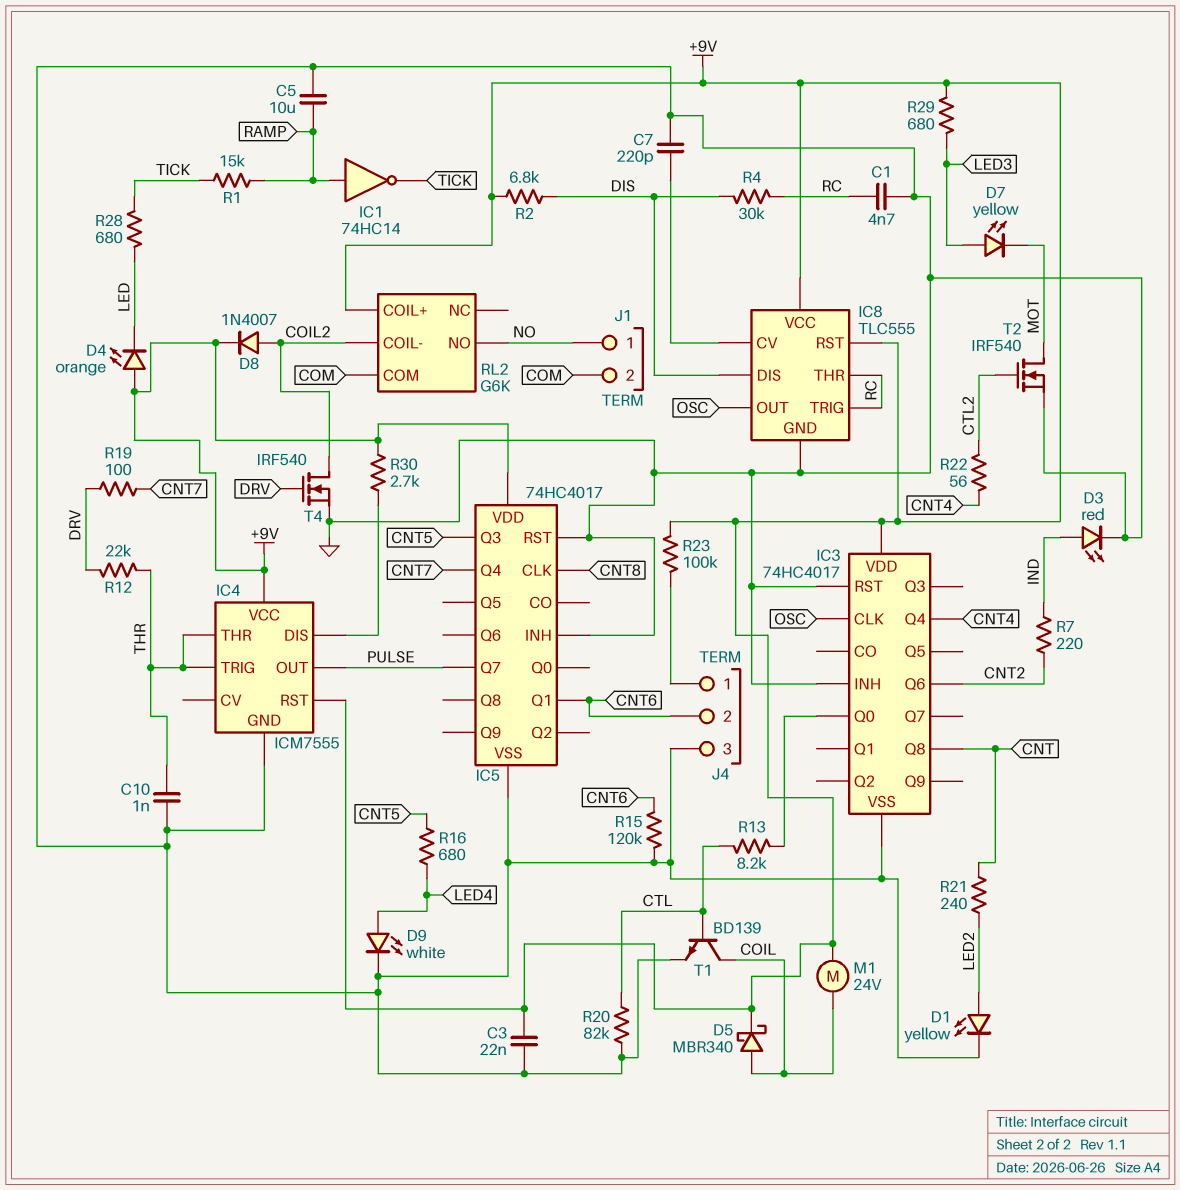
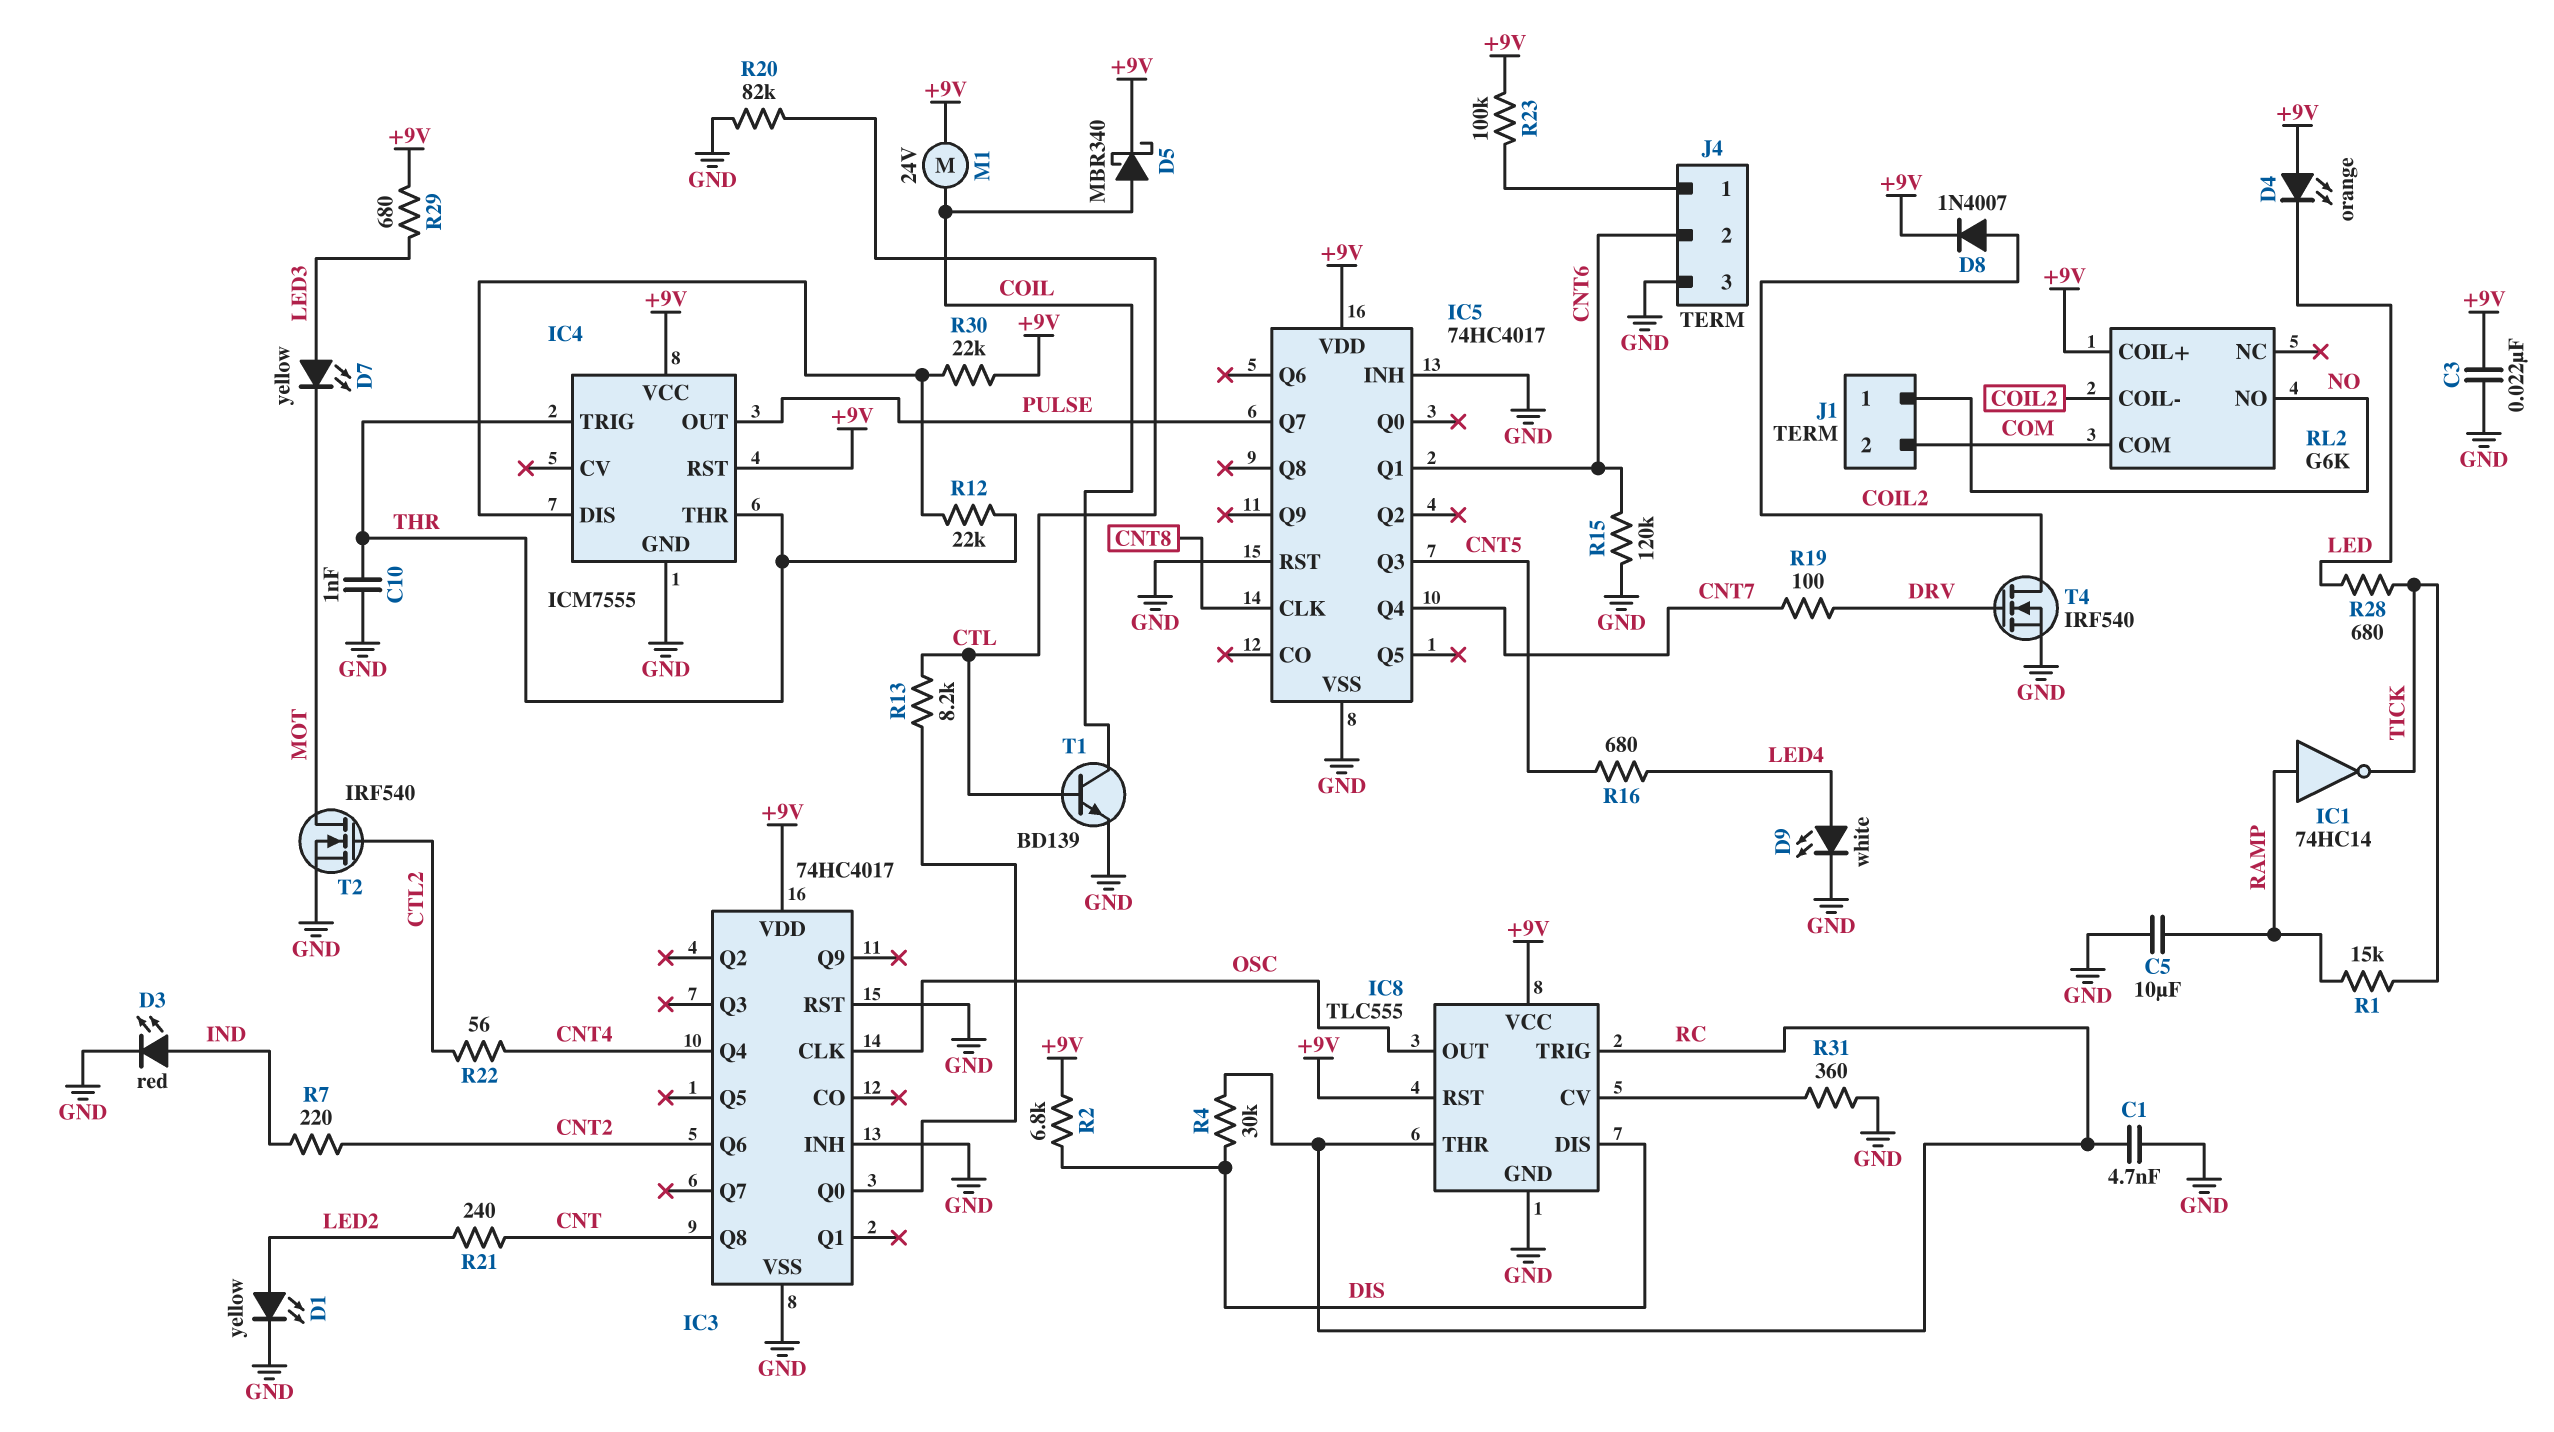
C7: 220pF (GND, IC8/CV) -> none
R12: 22k (DRV, THR) -> 22k (IC4/DIS, THR)
R30: 2.7k (+9V, IC4/DIS) -> 22k (+9V, IC4/DIS)
R31: none -> 360 (GND, IC8/CV)

